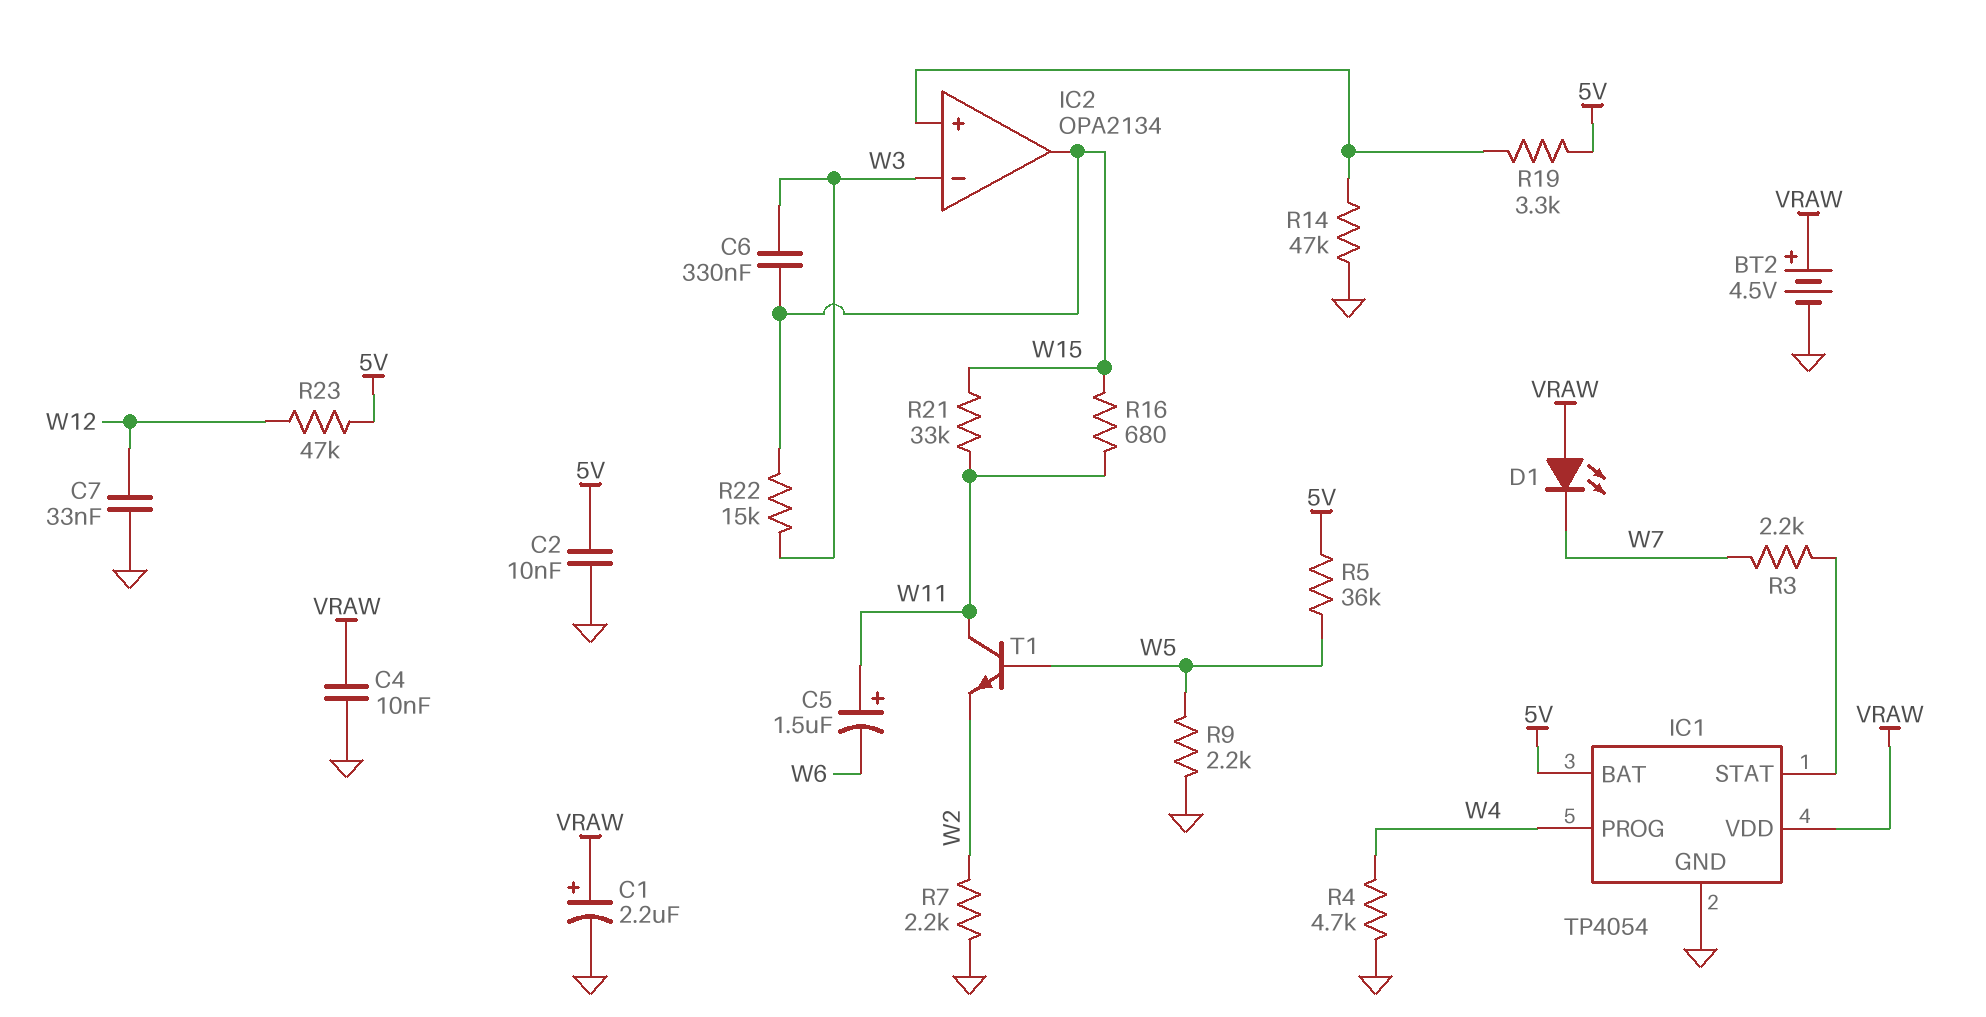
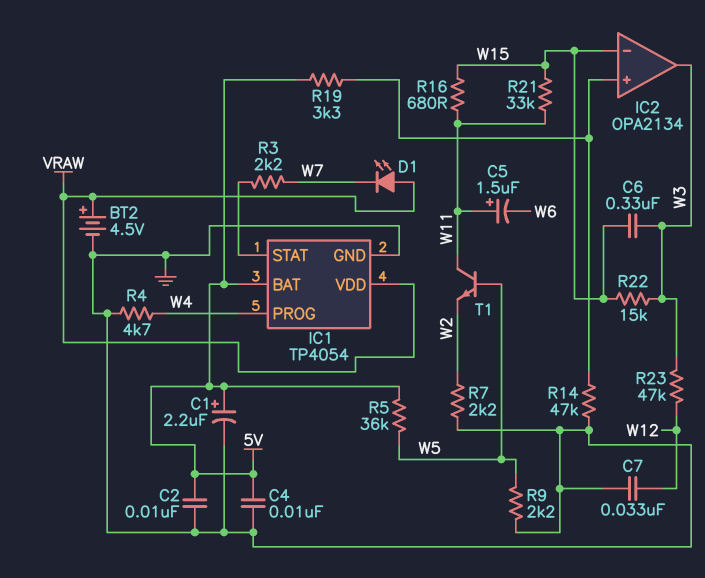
C1: 2.2uF (plus VRAW, minus GND) -> 2.2uF (plus 5V, minus GND)
C4: 10nF (GND, VRAW) -> 10nF (5V, GND)
IC2 pin in-: W3 -> W15
IC2 pin out: W15 -> W3
R23: 47k (5V, W12) -> 47k (W3, W12)

